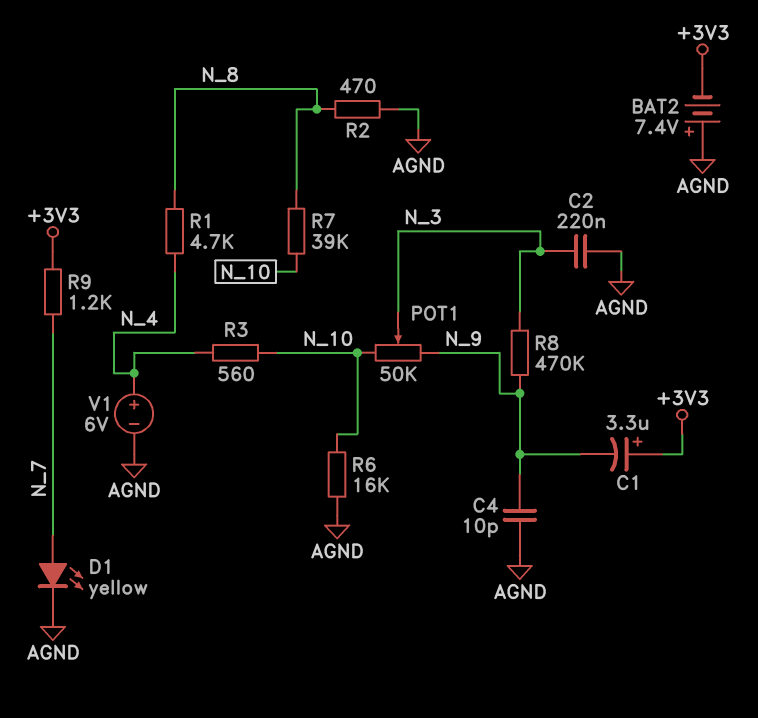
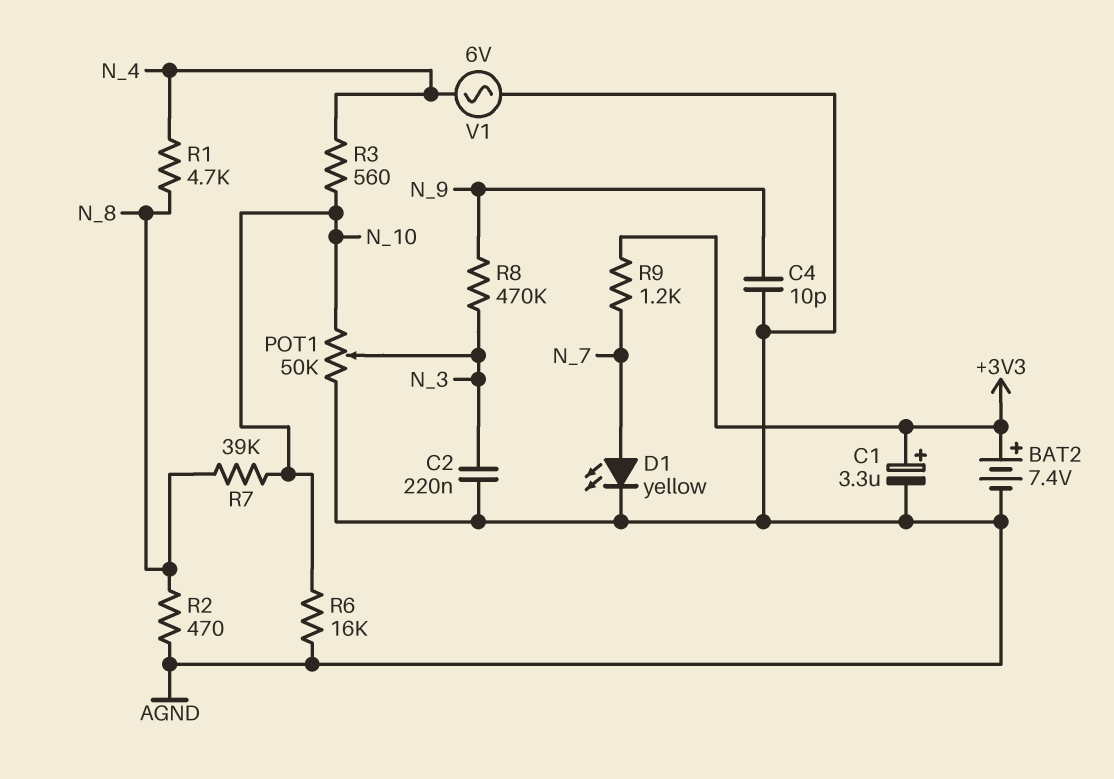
BAT2: 7.4V (plus AGND, minus +3V3) -> 7.4V (plus +3V3, minus AGND)
C1: 3.3uF (plus +3V3, minus N_9) -> 3.3uF (plus +3V3, minus AGND)
POT1: 50k (N_9, N_10, wiper N_3) -> 50k (AGND, N_10, wiper N_3)
V1: 6V (plus N_4, minus AGND) -> AC 6V (AGND, N_4)

